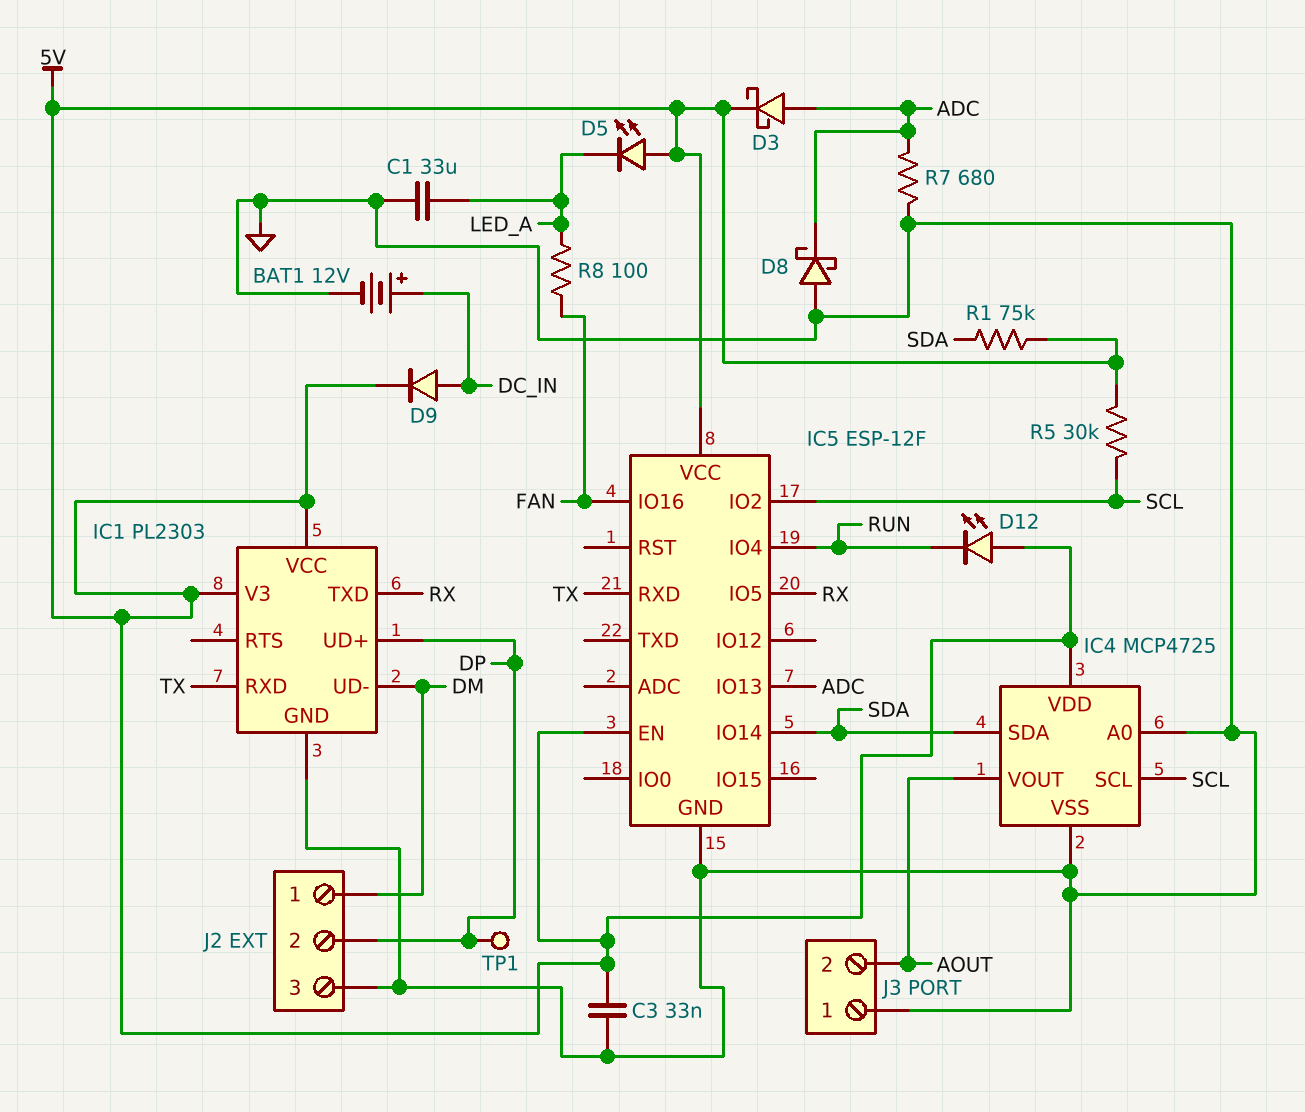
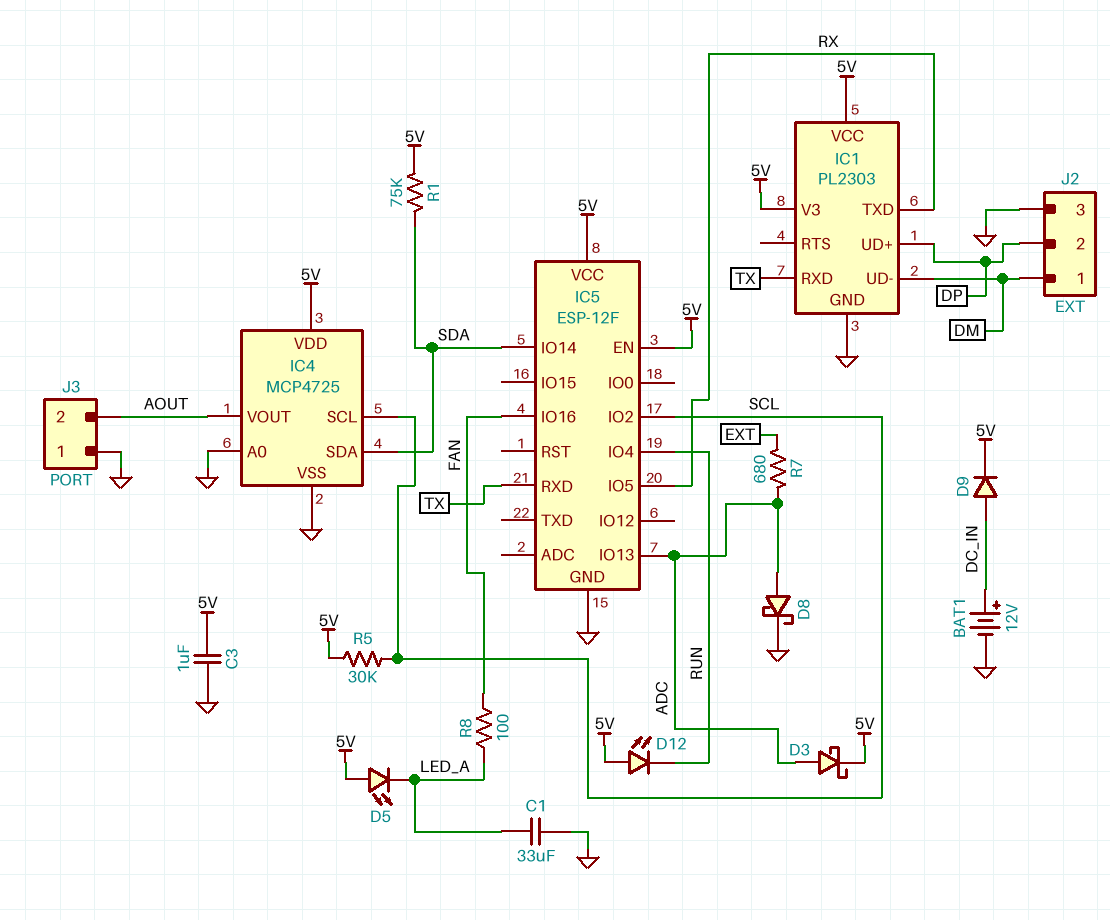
C3: 33nF (5V, GND) -> 1uF (5V, GND)
D8: schottky (A GND, K ADC) -> schottky (A ADC, K GND)
R7: 680 (ADC, GND) -> 680 (ADC, EXT)
TP1: test point (DP) -> none

